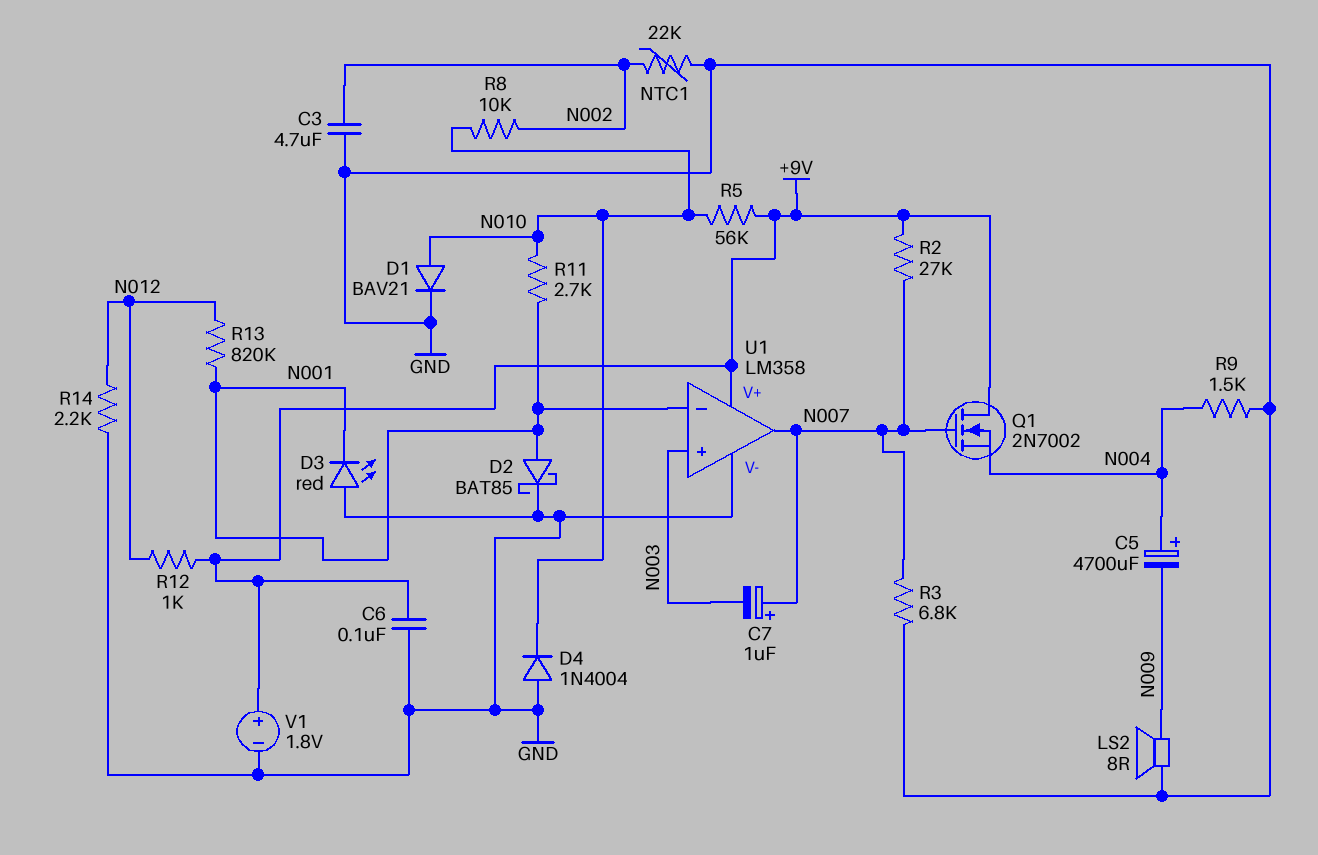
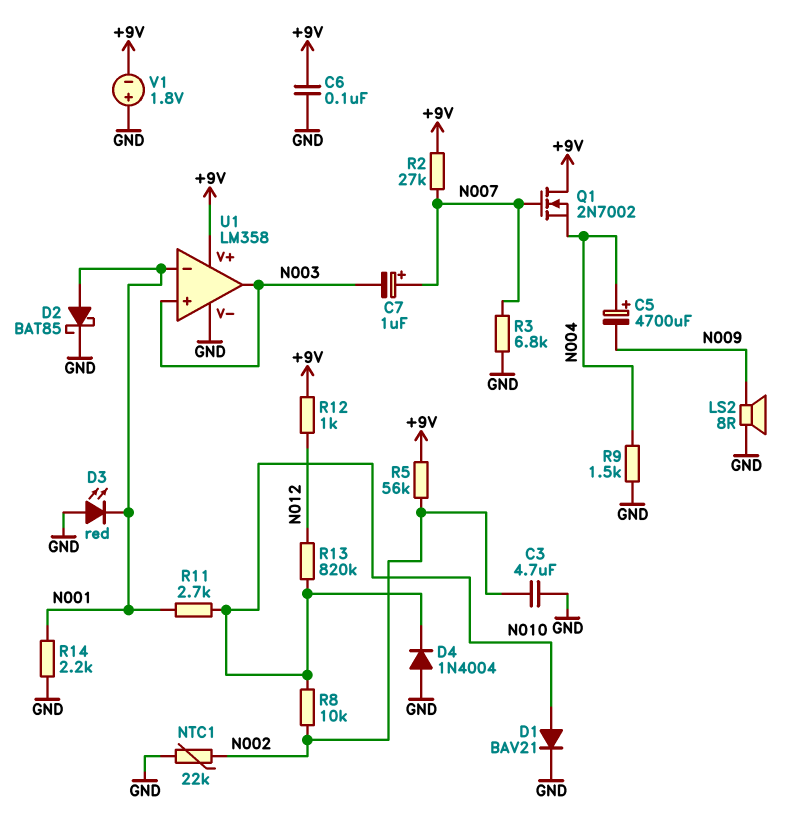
R5: 56k (+9V, N010) -> 56k (+9V, N002)
R13: 820k (N001, N012) -> 820k (N010, N012)
R14: 2.2k (GND, N012) -> 2.2k (GND, N001)
U1 pin out: N007 -> N003
V1: 1.8V (plus +9V, minus GND) -> 1.8V (plus GND, minus +9V)

